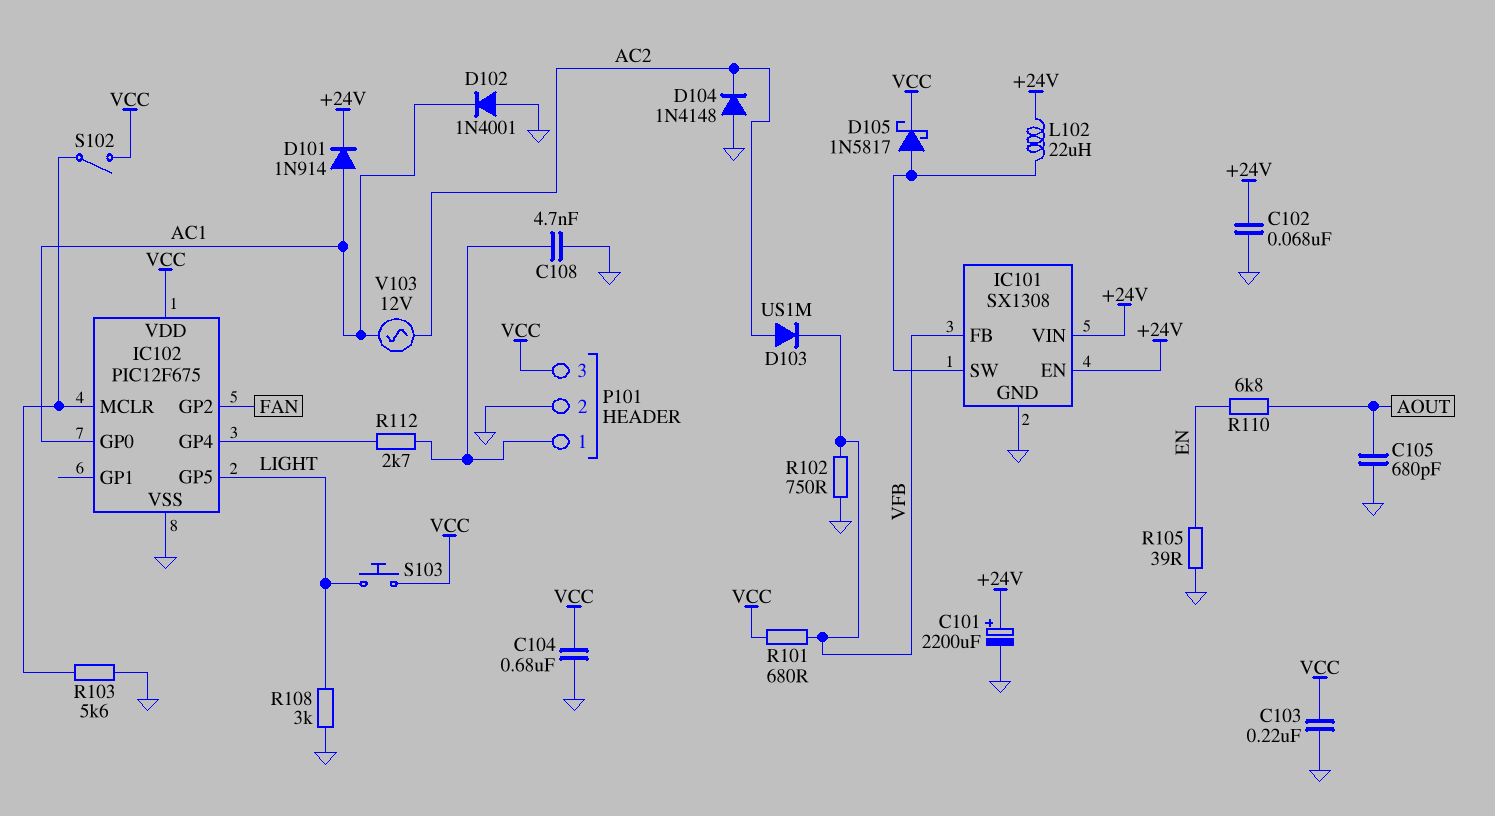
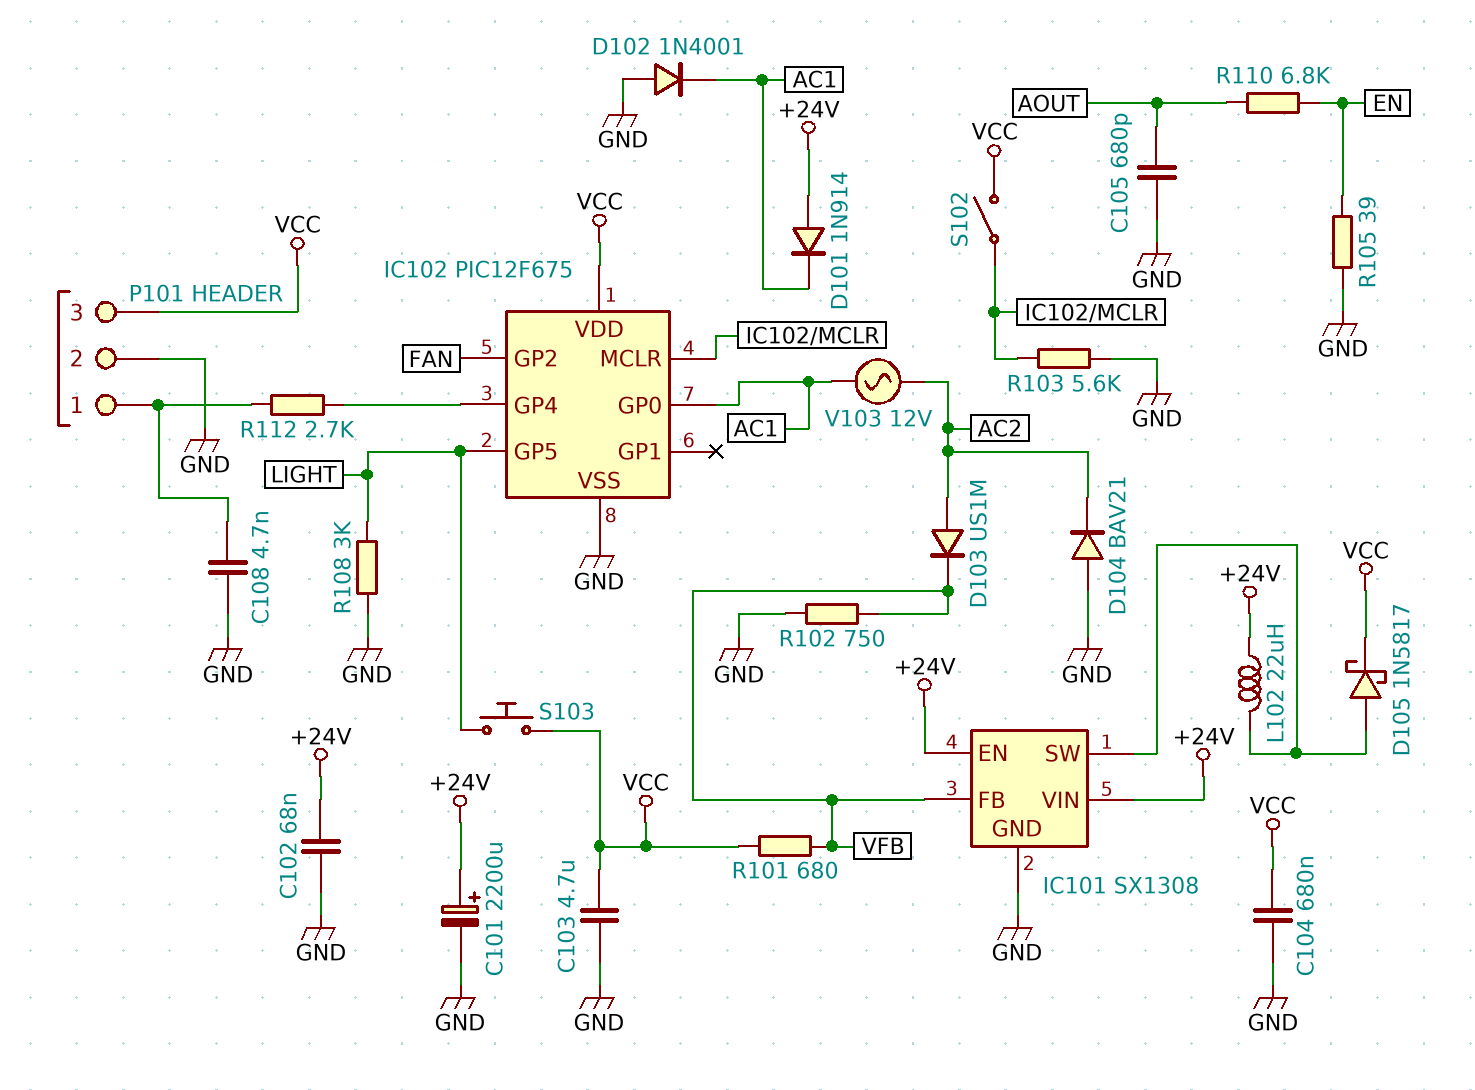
C103: 220nF (GND, VCC) -> 4.7uF (GND, VCC)
D101: diode 1N914 (A AC1, K +24V) -> diode 1N914 (A +24V, K AC1)
D104: diode 1N4148 (A GND, K AC2) -> diode BAV21 (A GND, K AC2)

